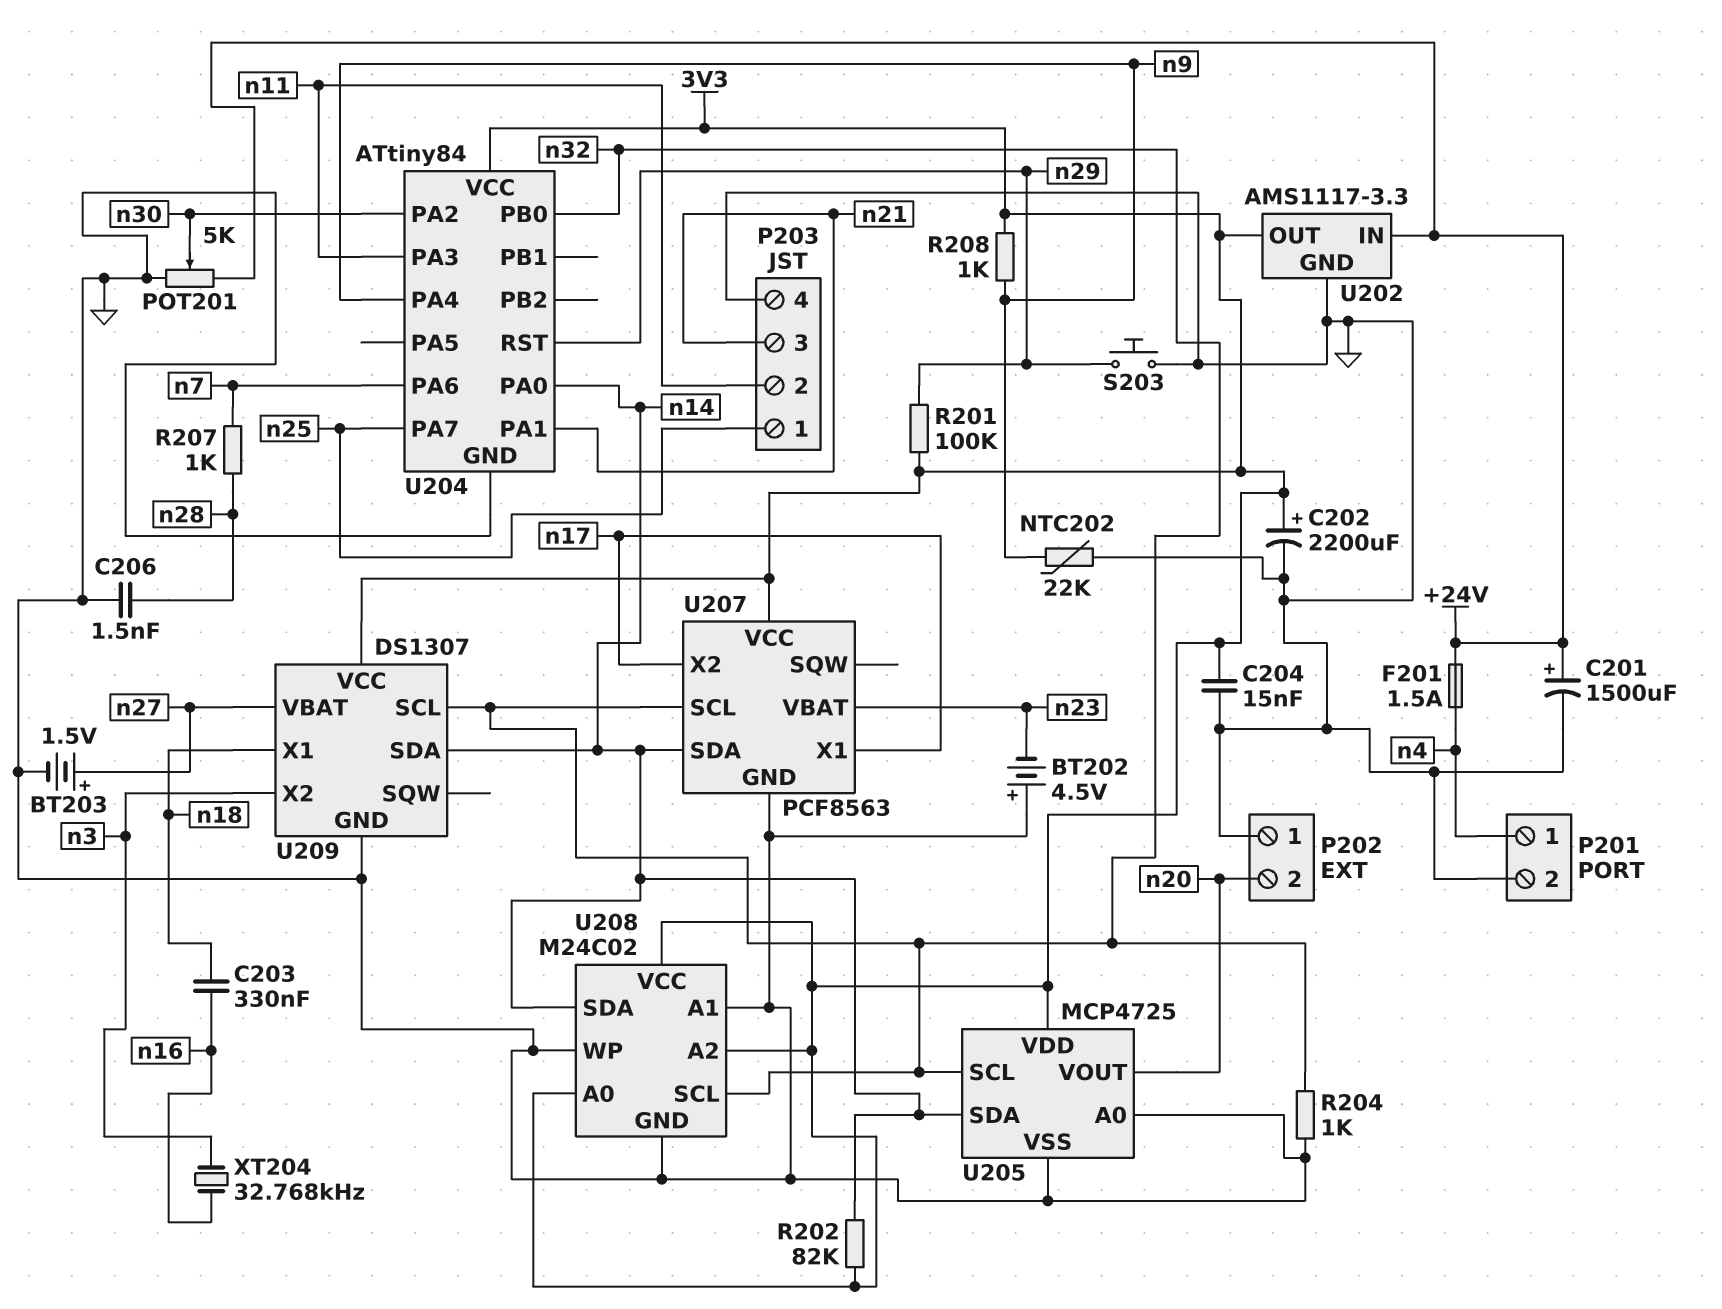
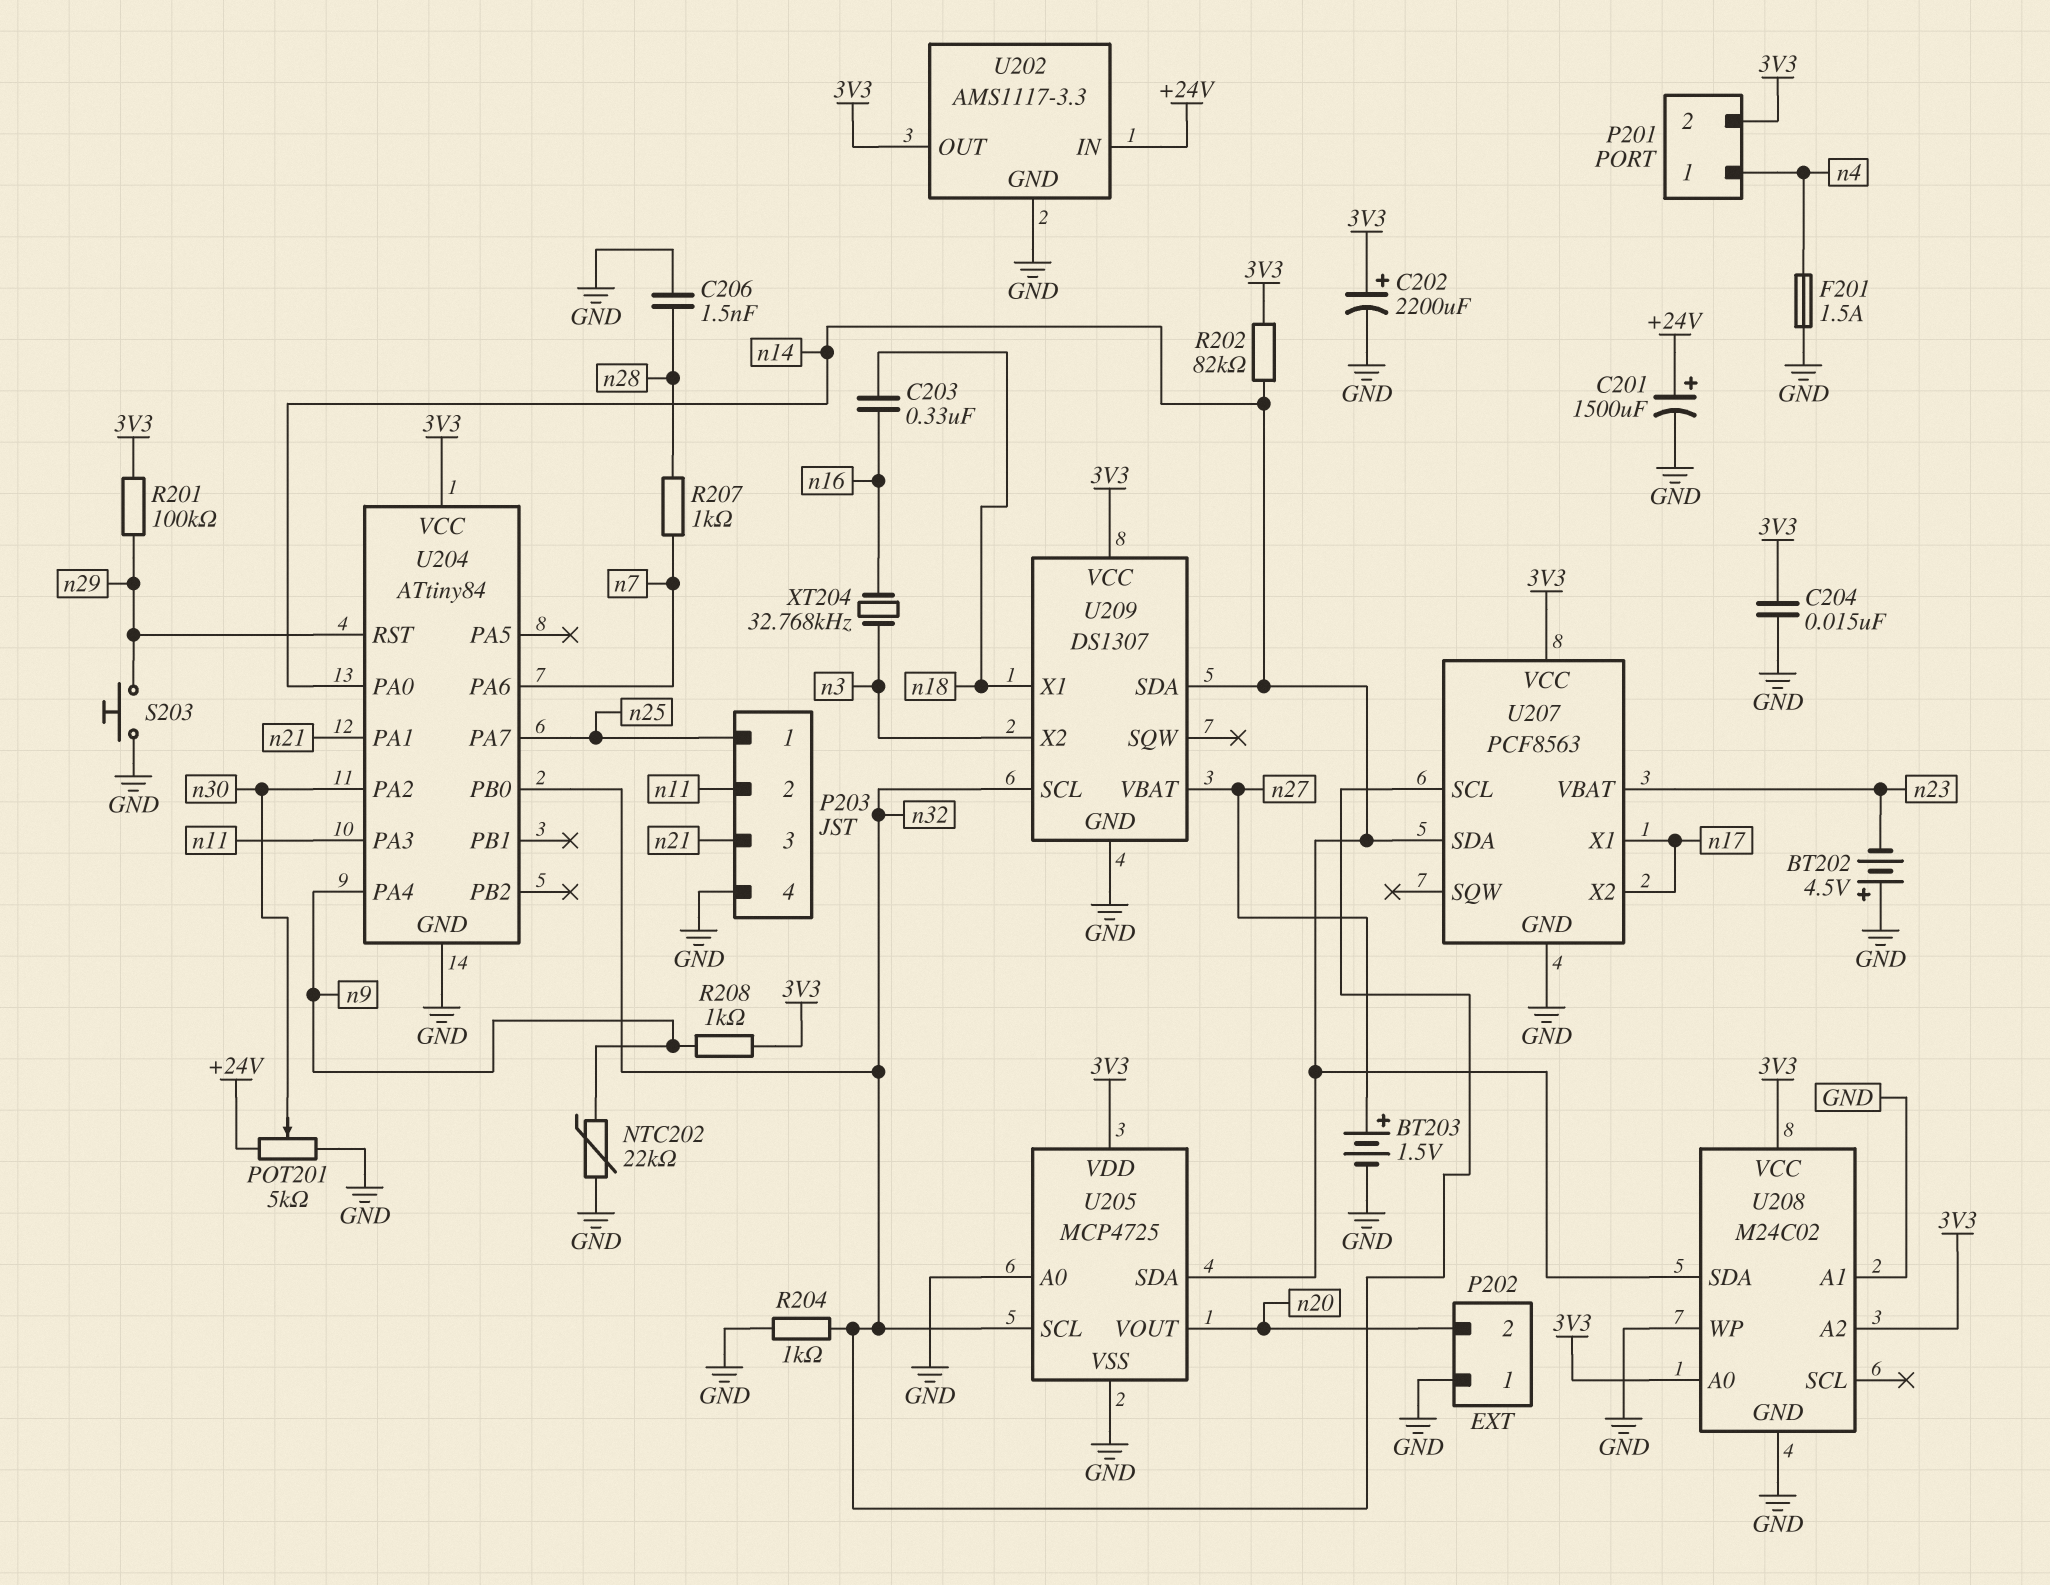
F201: 1.5A (+24V, n4) -> 1.5A (GND, n4)
P201 pin 2: GND -> 3V3
U208 pin SCL: n32 -> none

